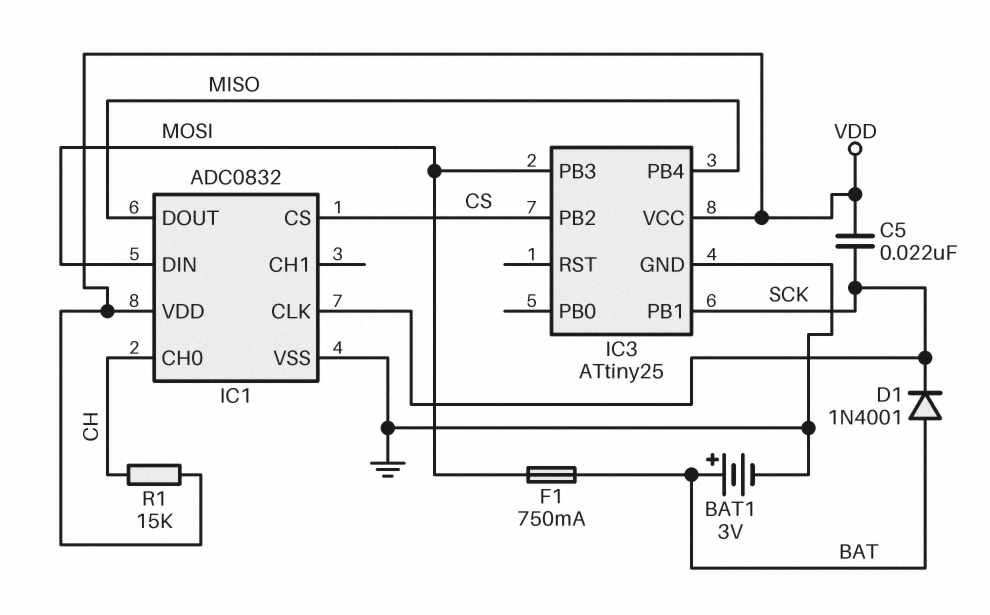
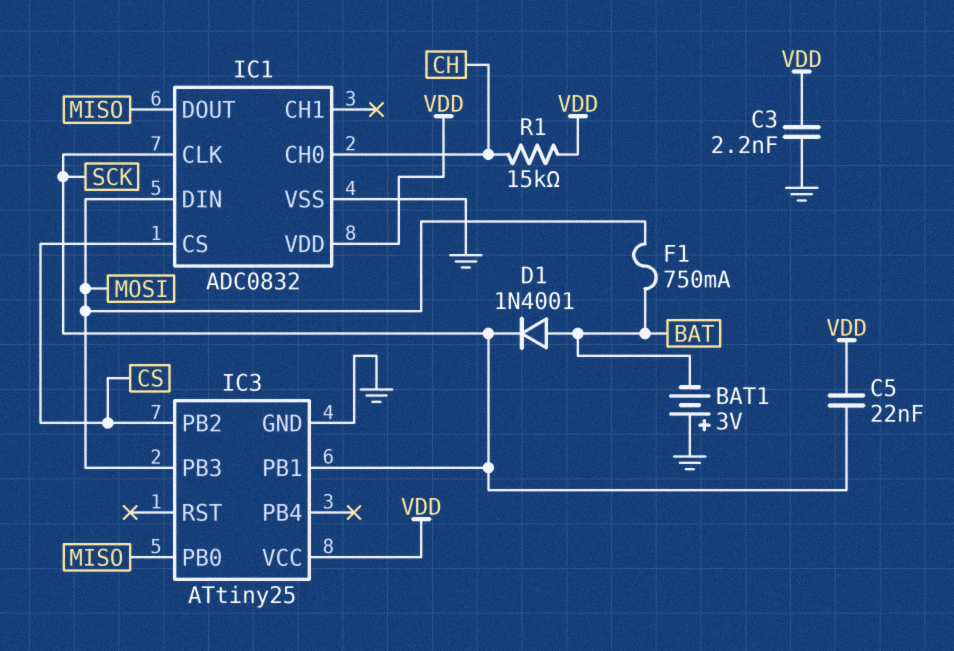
BAT1: 3V (plus BAT, minus GND) -> 3V (plus GND, minus BAT)
C3: none -> 2.2nF (GND, VDD)
IC3 pin PB0: none -> MISO
IC3 pin PB4: MISO -> none

